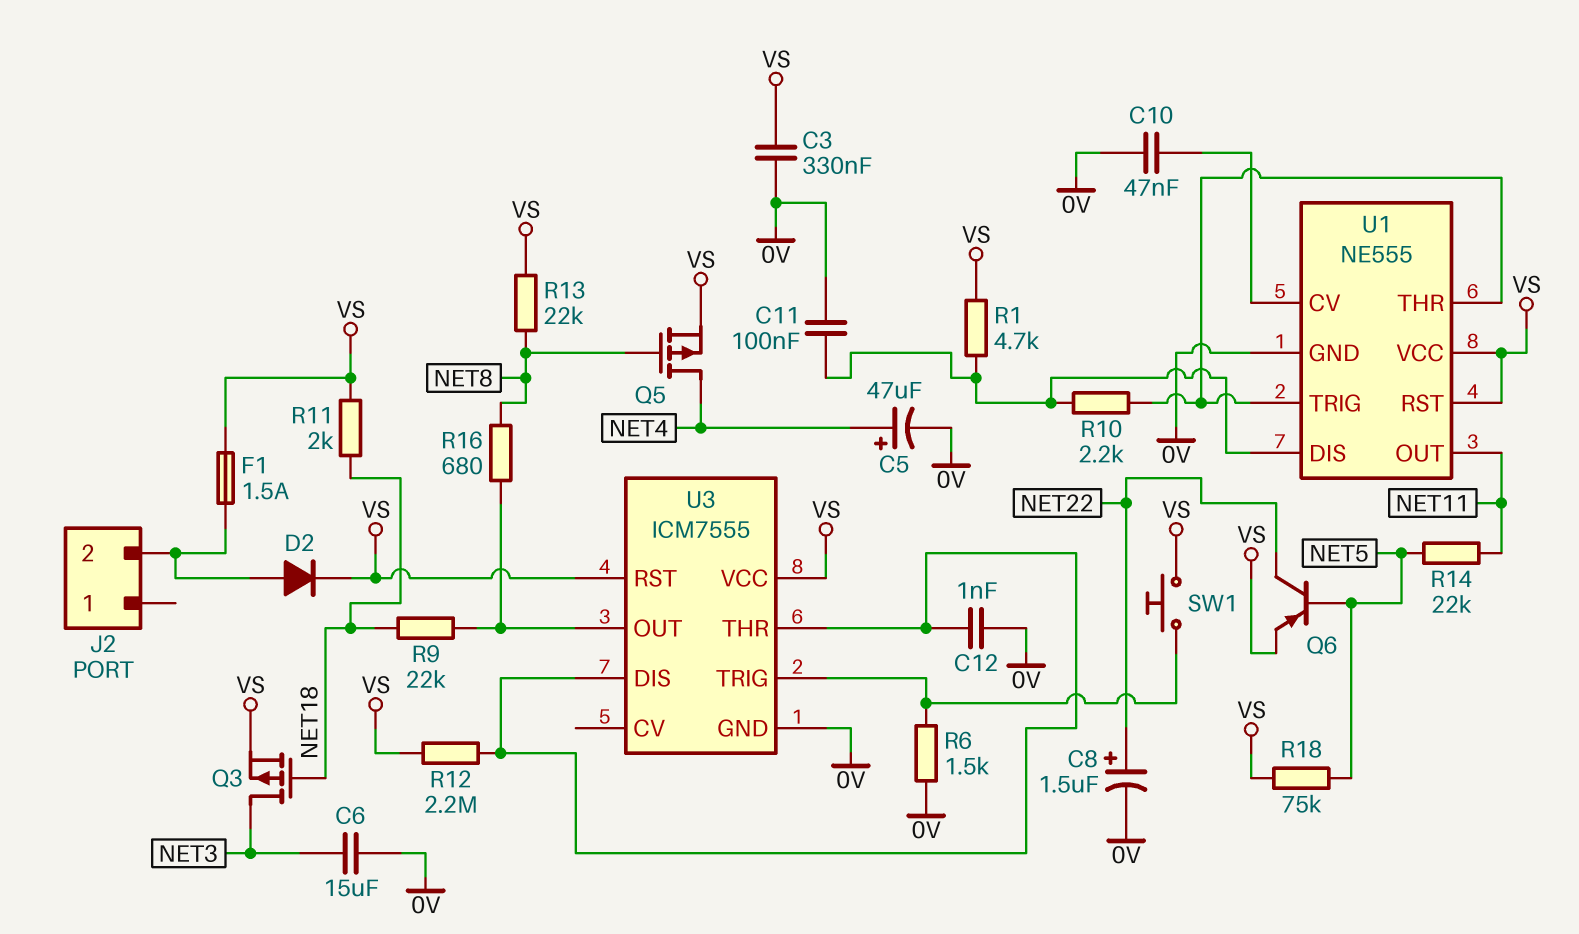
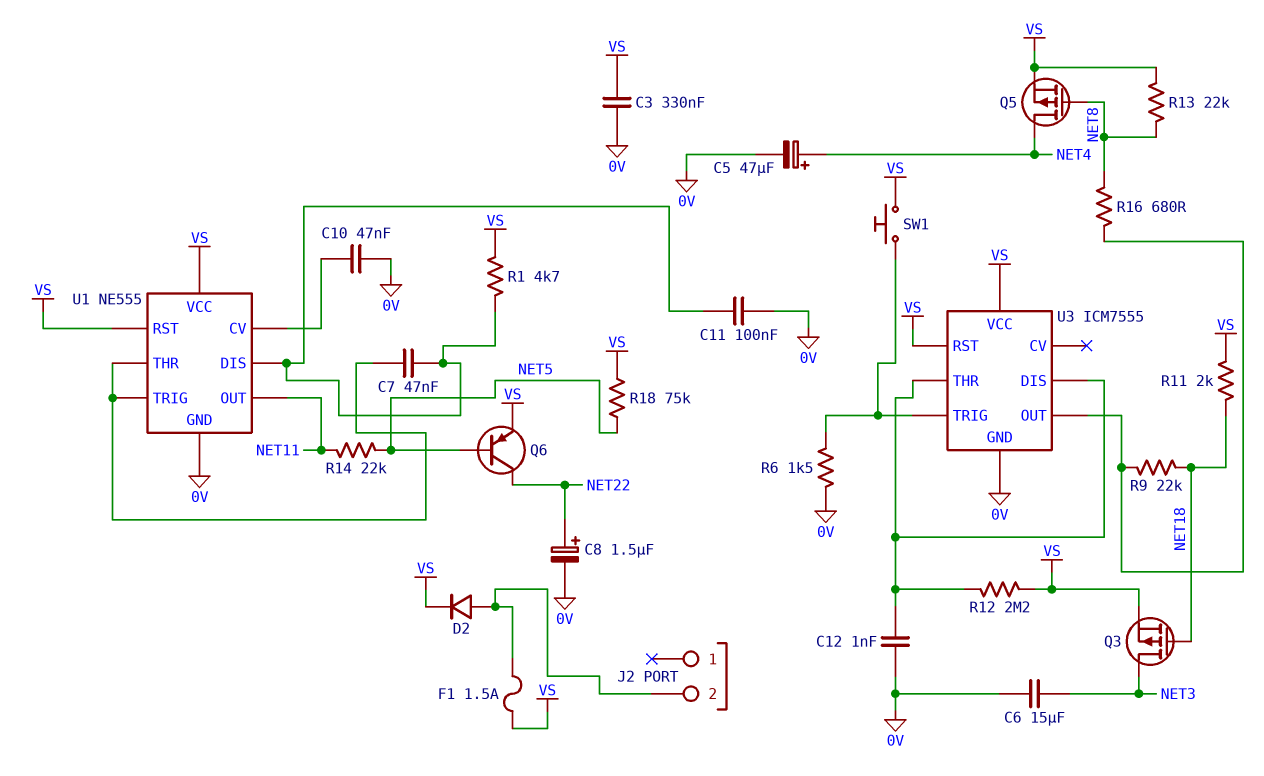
C7: none -> 47nF (U1/DIS, U1/THR)
R10: 2.2k (U1/DIS, U1/THR) -> none

